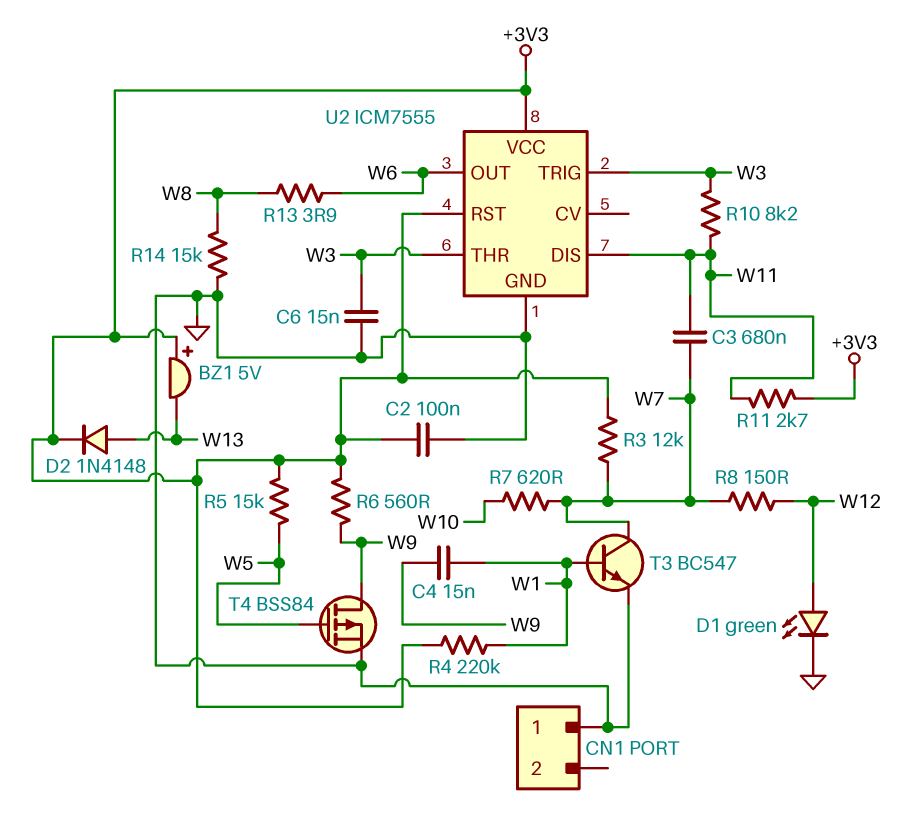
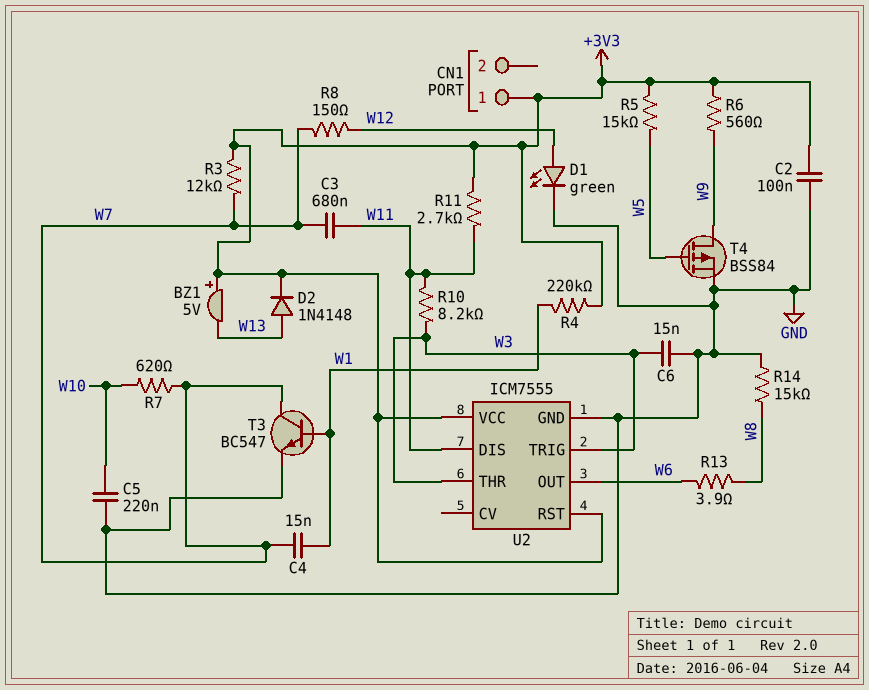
C4: 15nF (W1, W9) -> 15nF (W1, W7)
C5: none -> 220nF (GND, W10)
CN1 pin 1: GND -> +3V3

